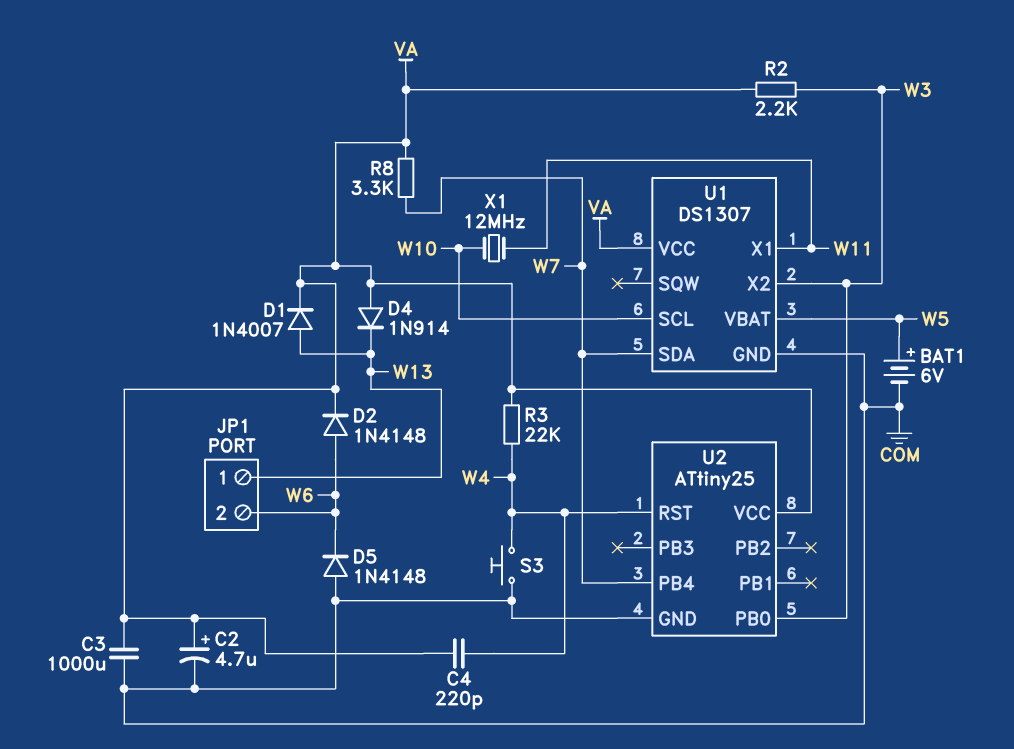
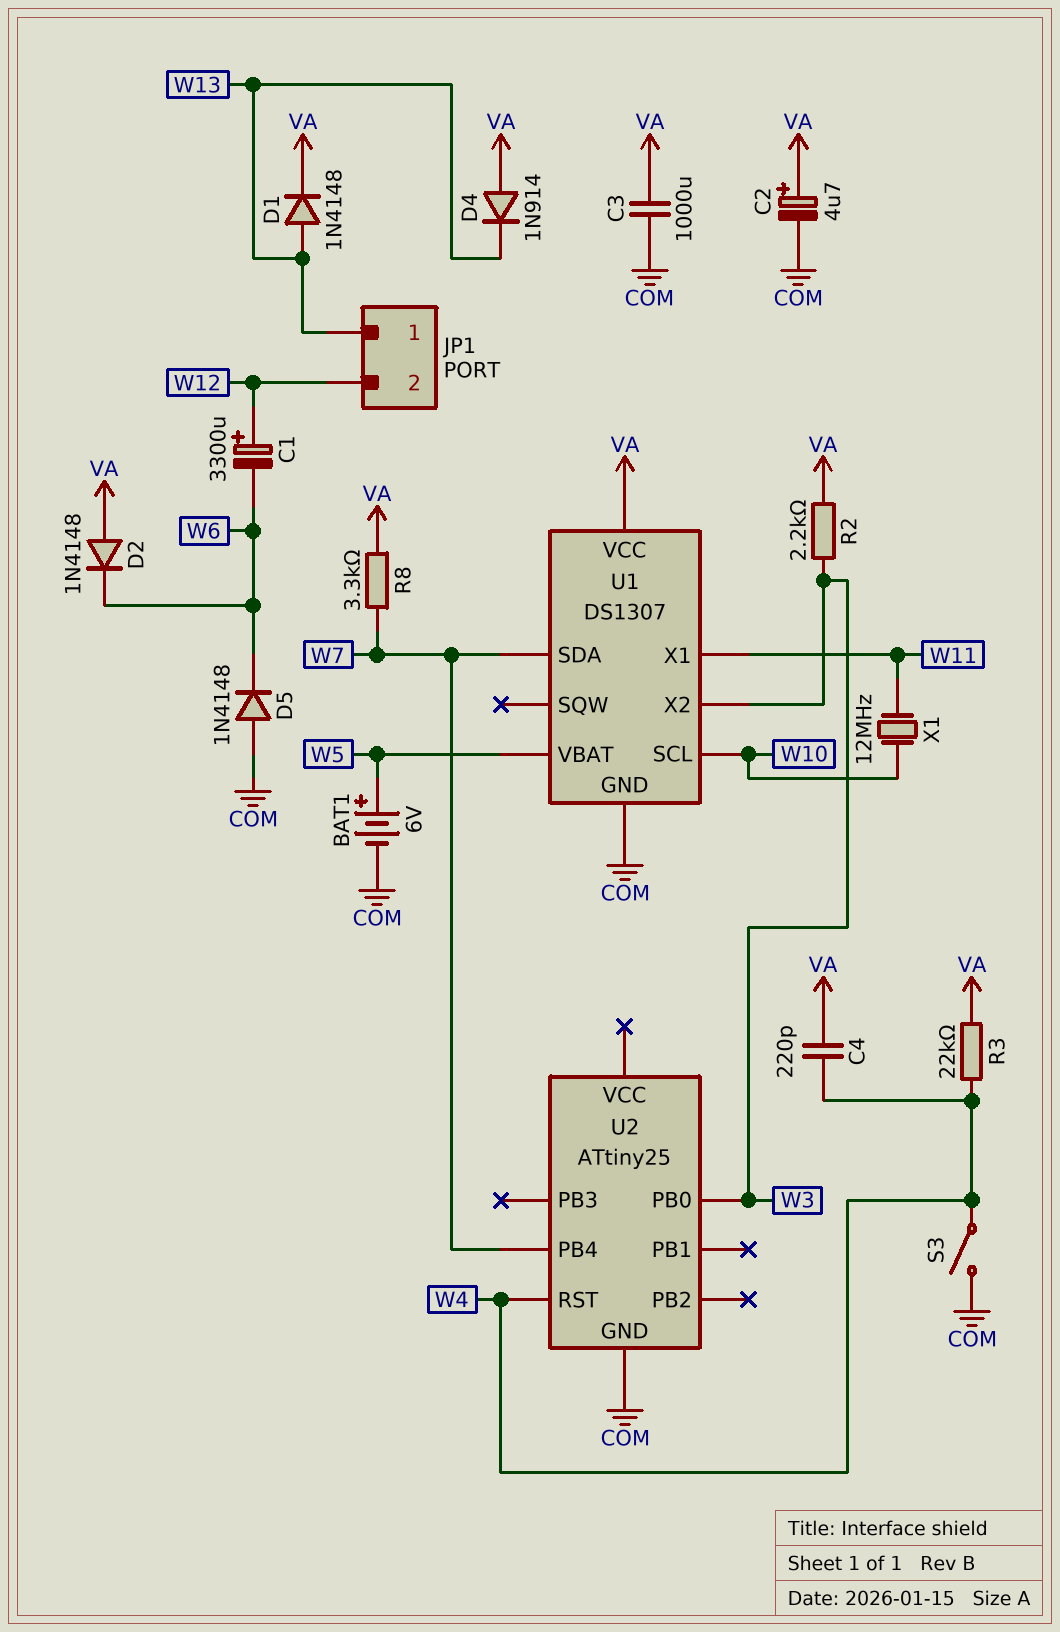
C1: none -> 3300uF (plus W12, minus W6)
D1: diode 1N4007 (A W13, K VA) -> diode 1N4148 (A W13, K VA)
D2: diode 1N4148 (A W6, K VA) -> diode 1N4148 (A VA, K W6)
JP1 pin 2: W6 -> W12
S3: button (COM, W4) -> switch (COM, W4)
U2 pin VCC: VA -> none

